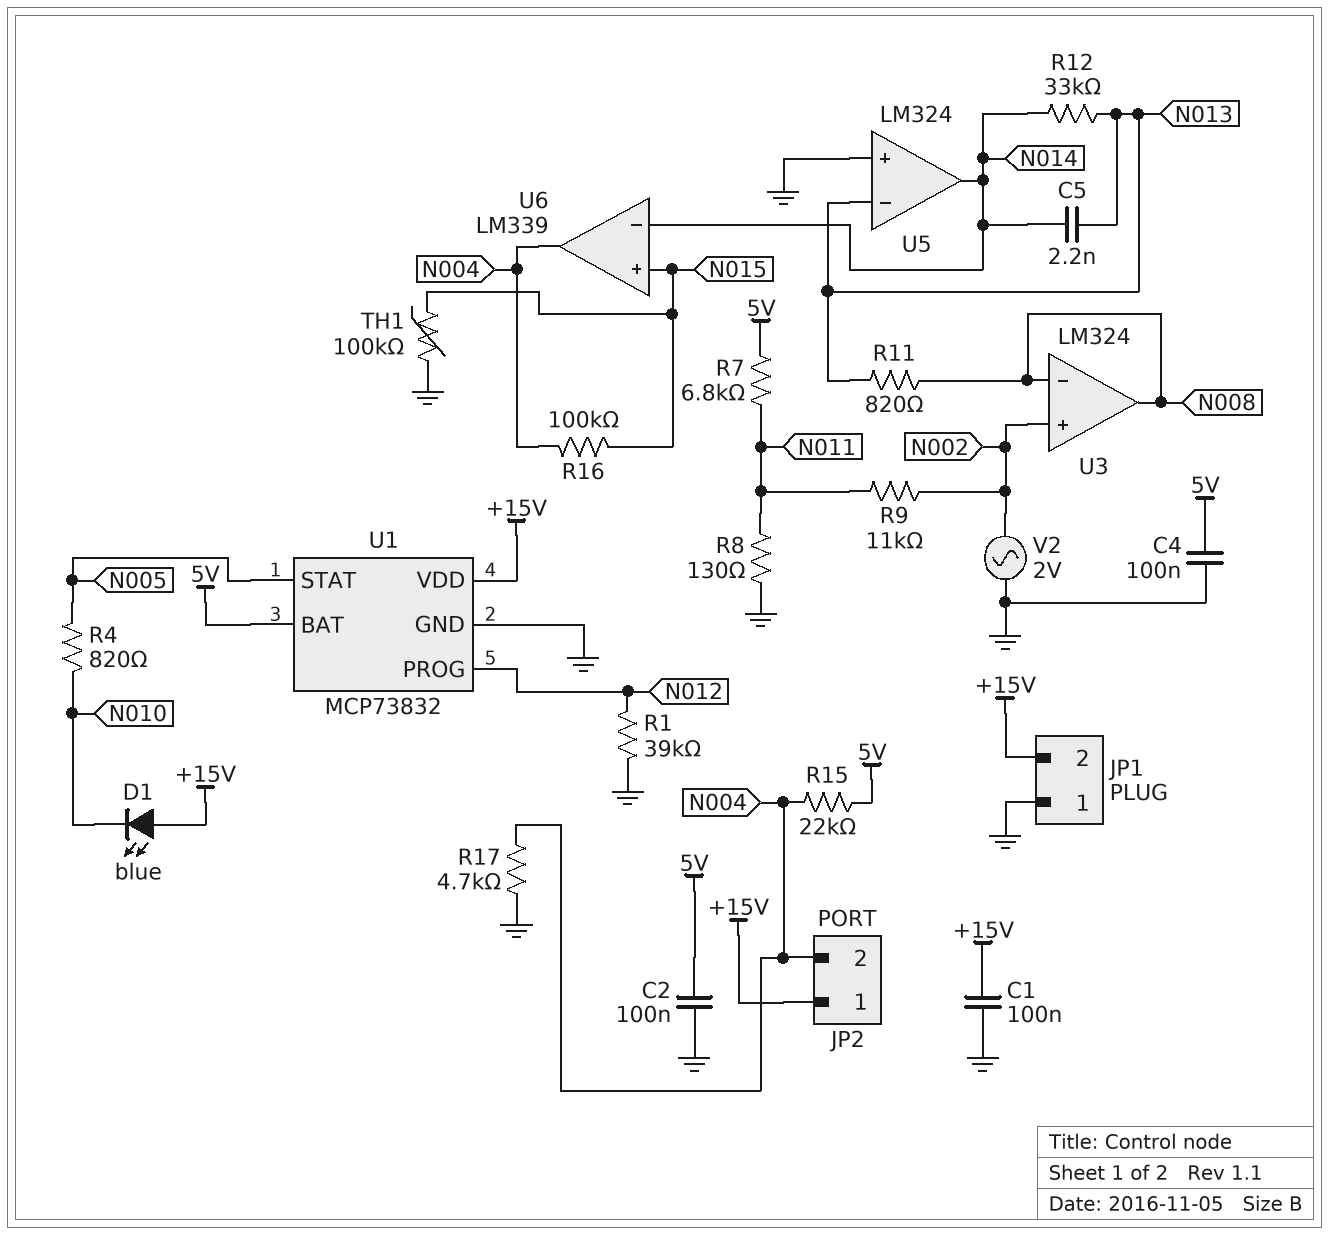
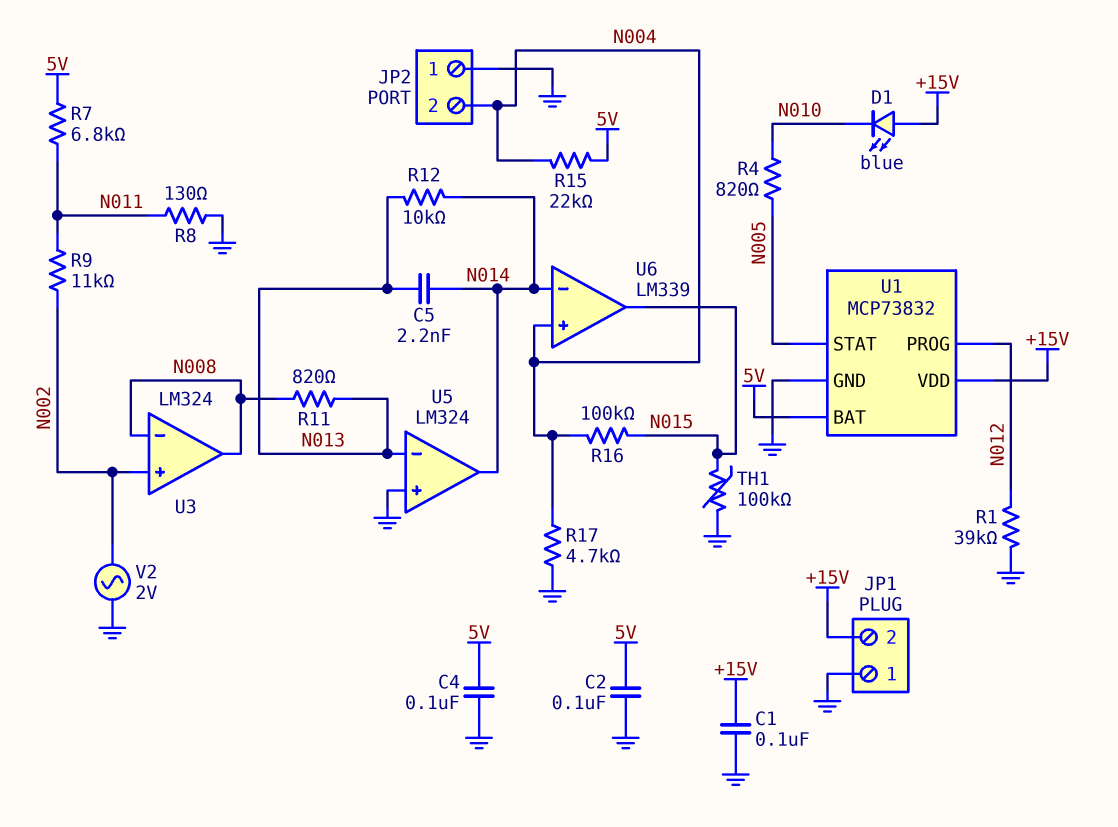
JP2 pin 1: +15V -> GND
R12: 33k (N013, N014) -> 10k (N013, N014)
U6 pin in+: N015 -> N004
U6 pin out: N004 -> N015

